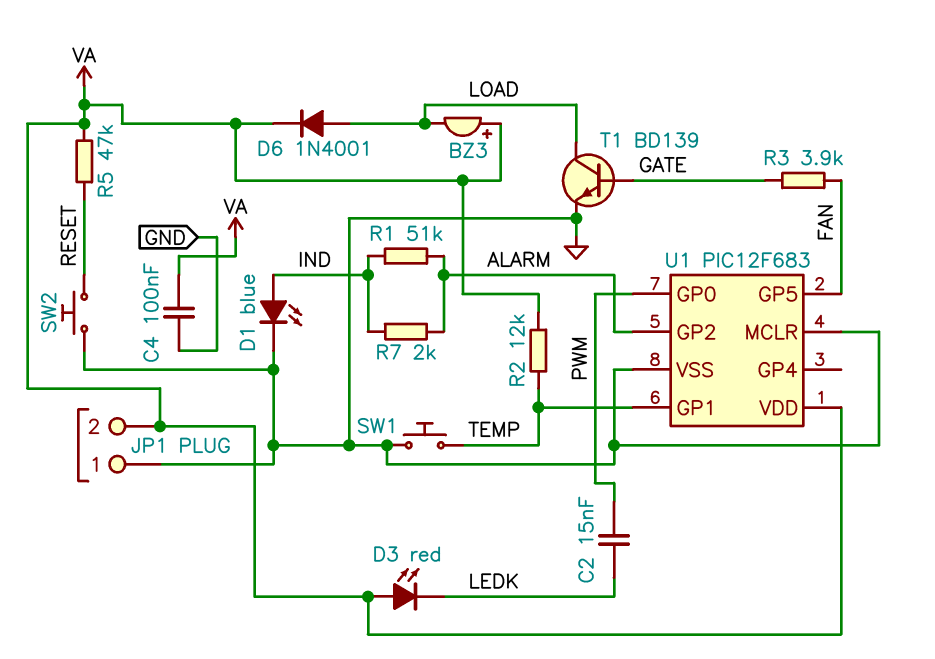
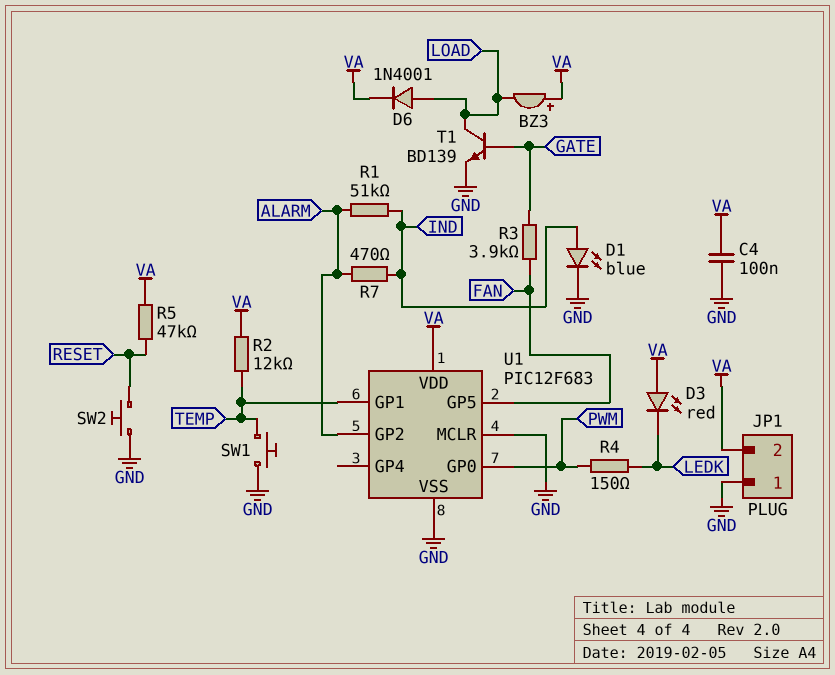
C2: 15nF (LEDK, PWM) -> none
R4: none -> 150 (LEDK, PWM)
R7: 2k (ALARM, IND) -> 470 (ALARM, IND)

